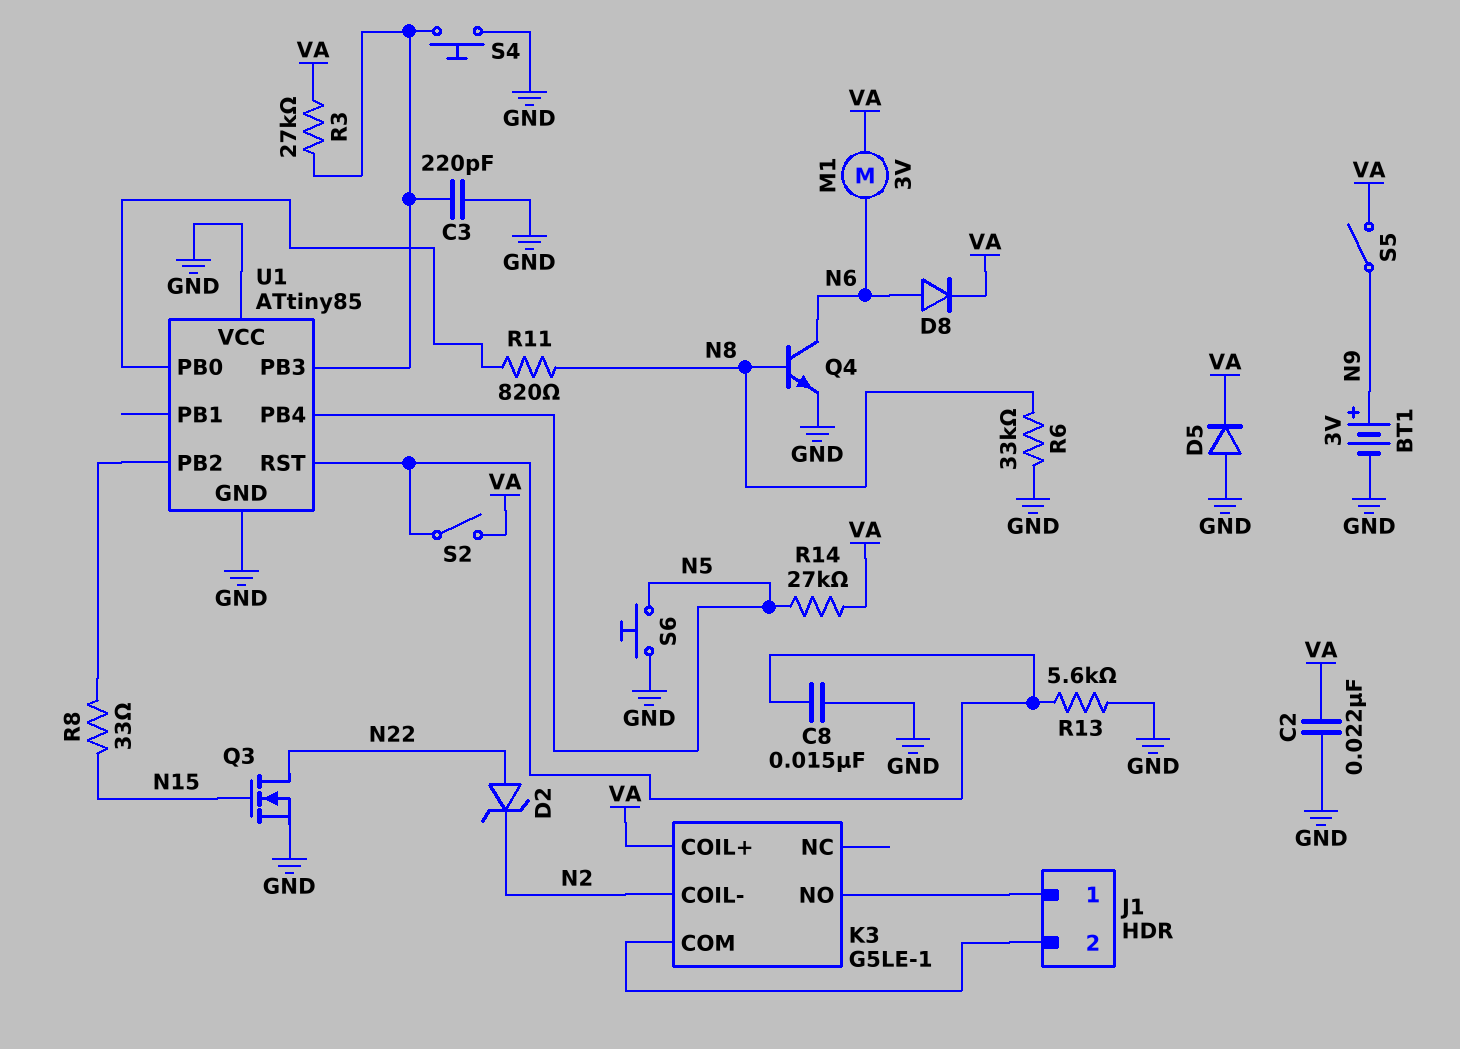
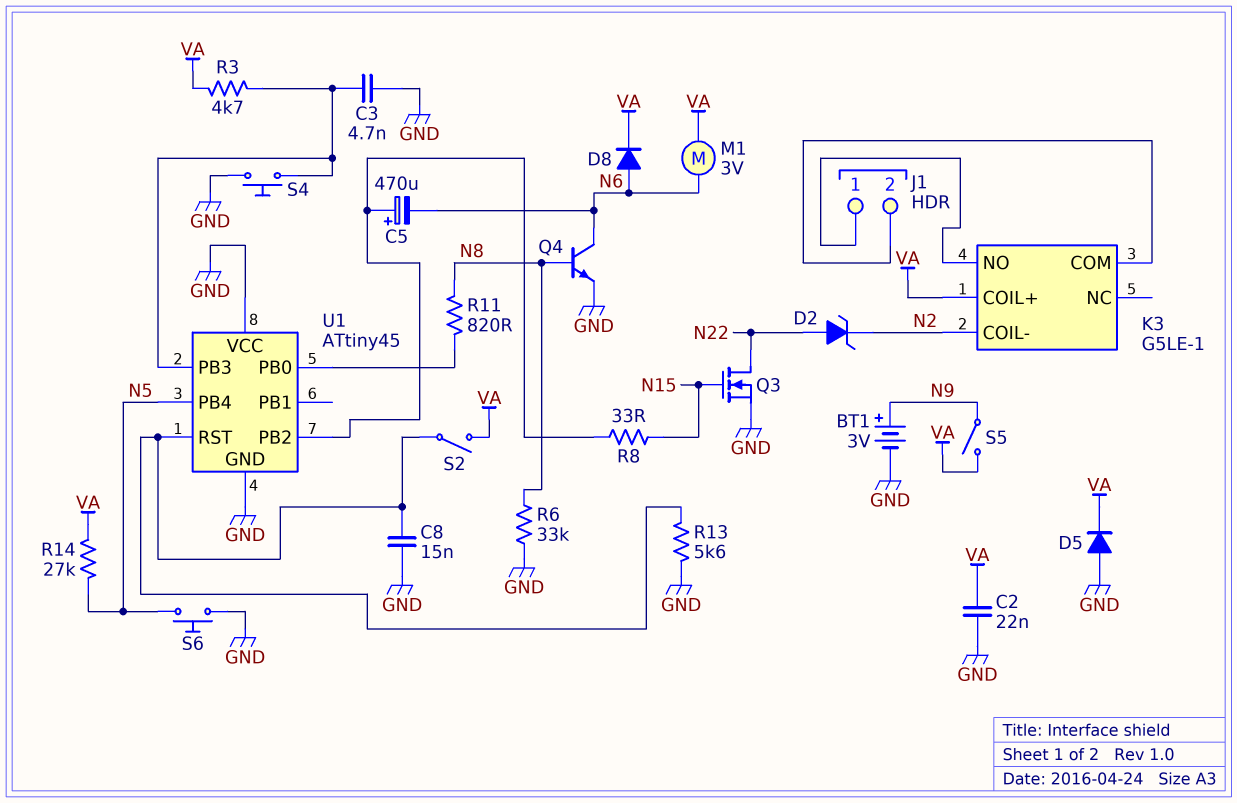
C3: 220pF (GND, U1/PB3) -> 4.7nF (GND, U1/PB3)
C5: none -> 470uF (plus U1/PB2, minus N6)
R3: 27k (U1/PB3, VA) -> 4.7k (U1/PB3, VA)
U1: ATtiny85 -> ATtiny45

